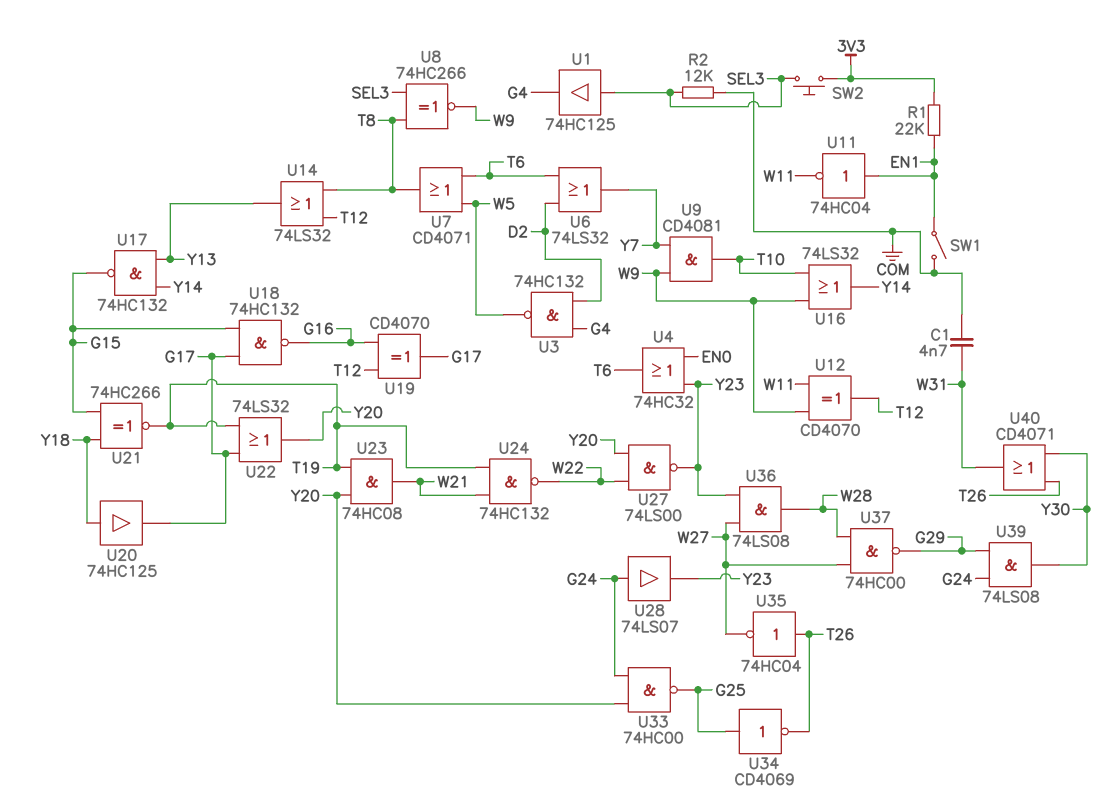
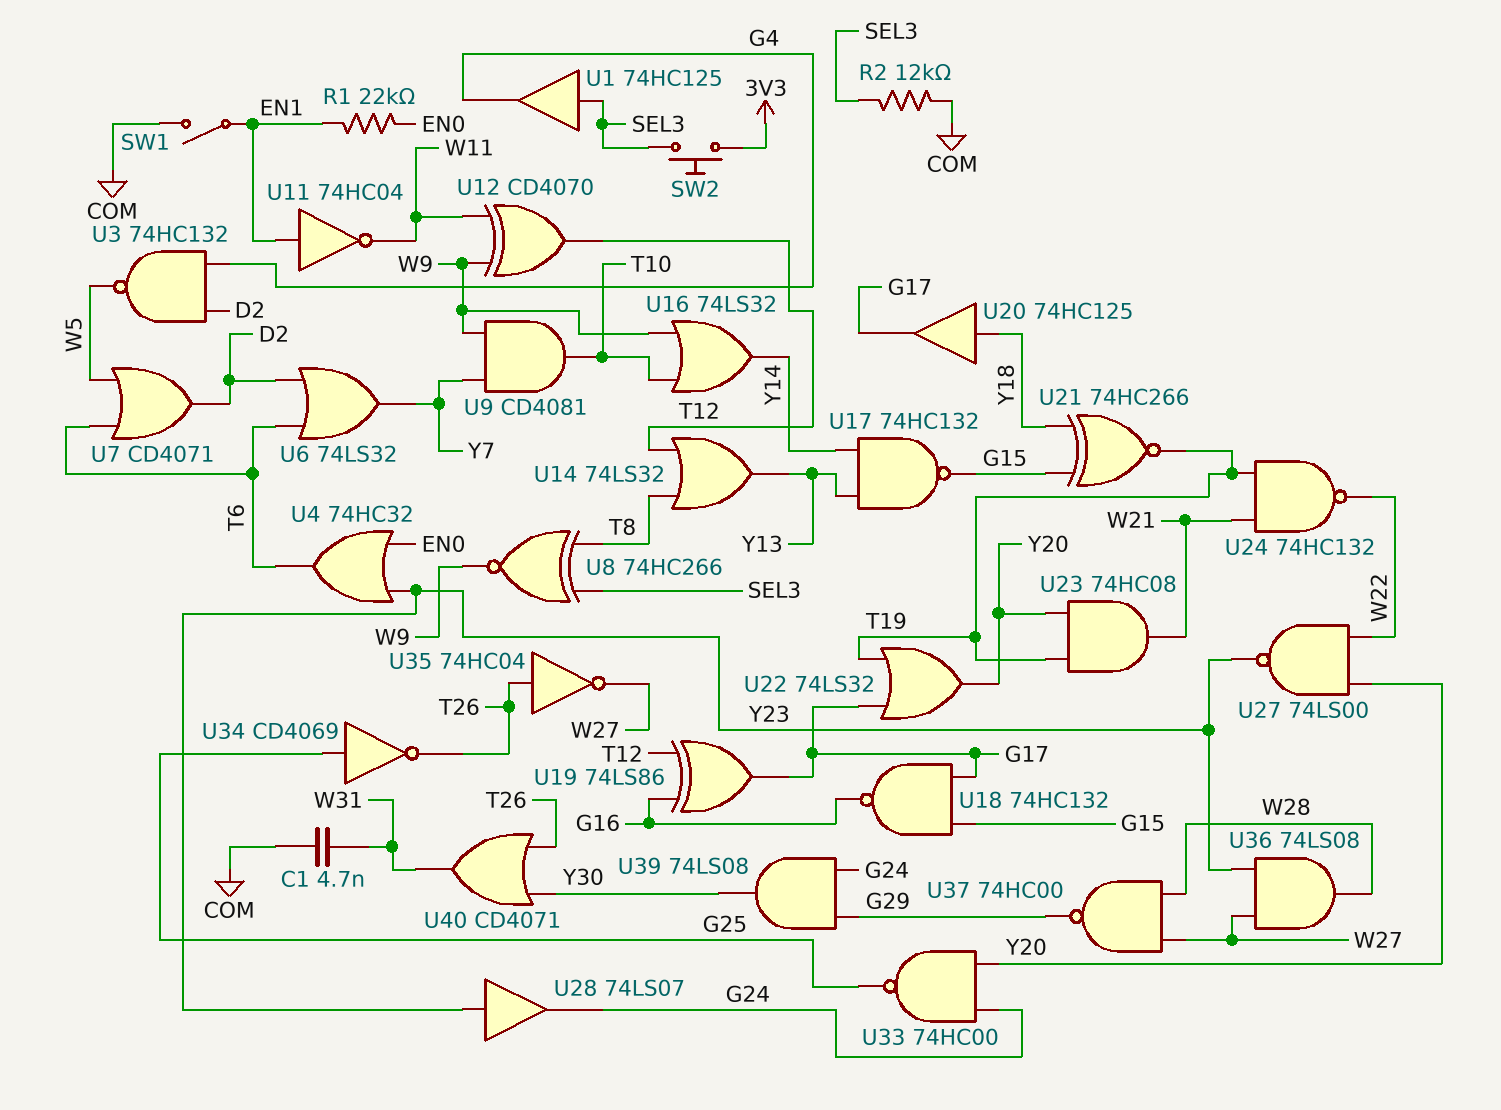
R1: 22k (3V3, EN1) -> 22k (EN0, EN1)
U7: OR CD4071 (in T6, in W5, out T8) -> OR CD4071 (in T6, in W5, out D2)
U19: XOR CD4070 (in G16, in T12, out G17) -> XOR 74LS86 (in G16, in T12, out G17)
U28: buffer 74LS07 (in G24, out Y23) -> buffer 74LS07 (in Y23, out G24)

